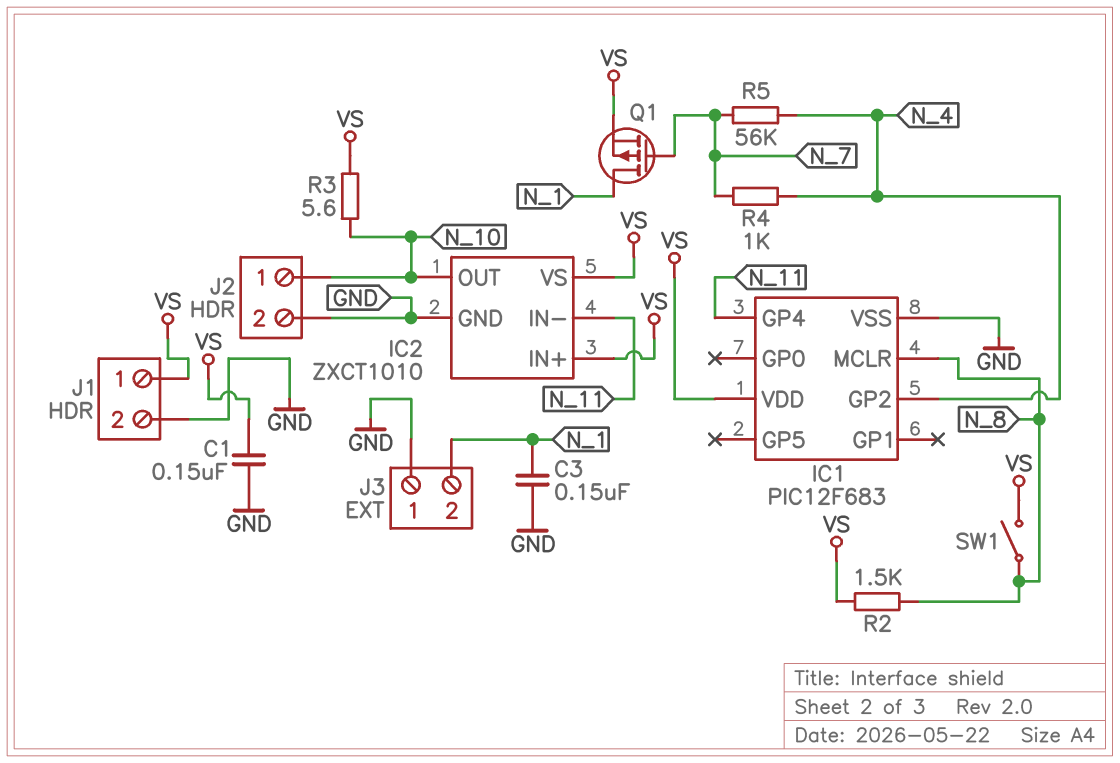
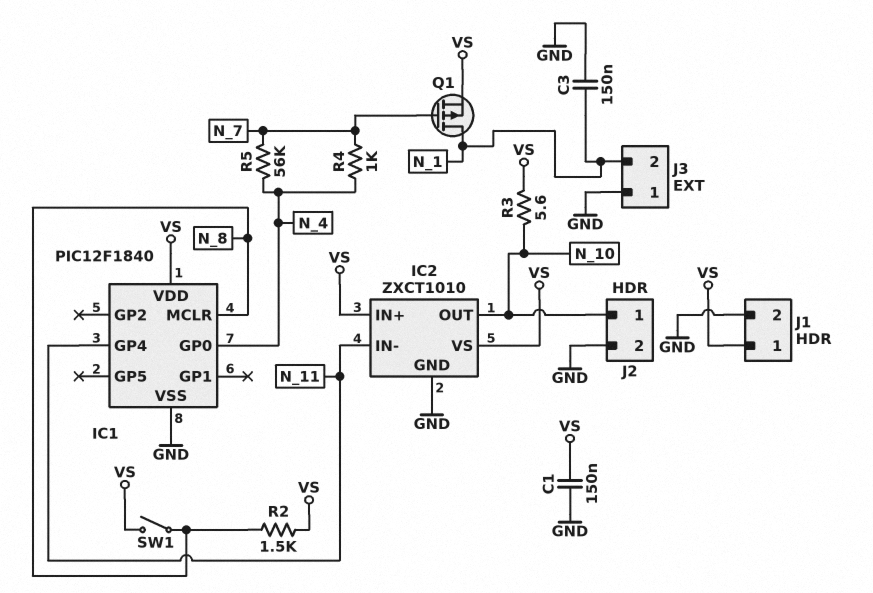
IC1: PIC12F683 -> PIC12F1840
IC1 pin GP0: none -> N_4
IC1 pin GP2: N_4 -> none

